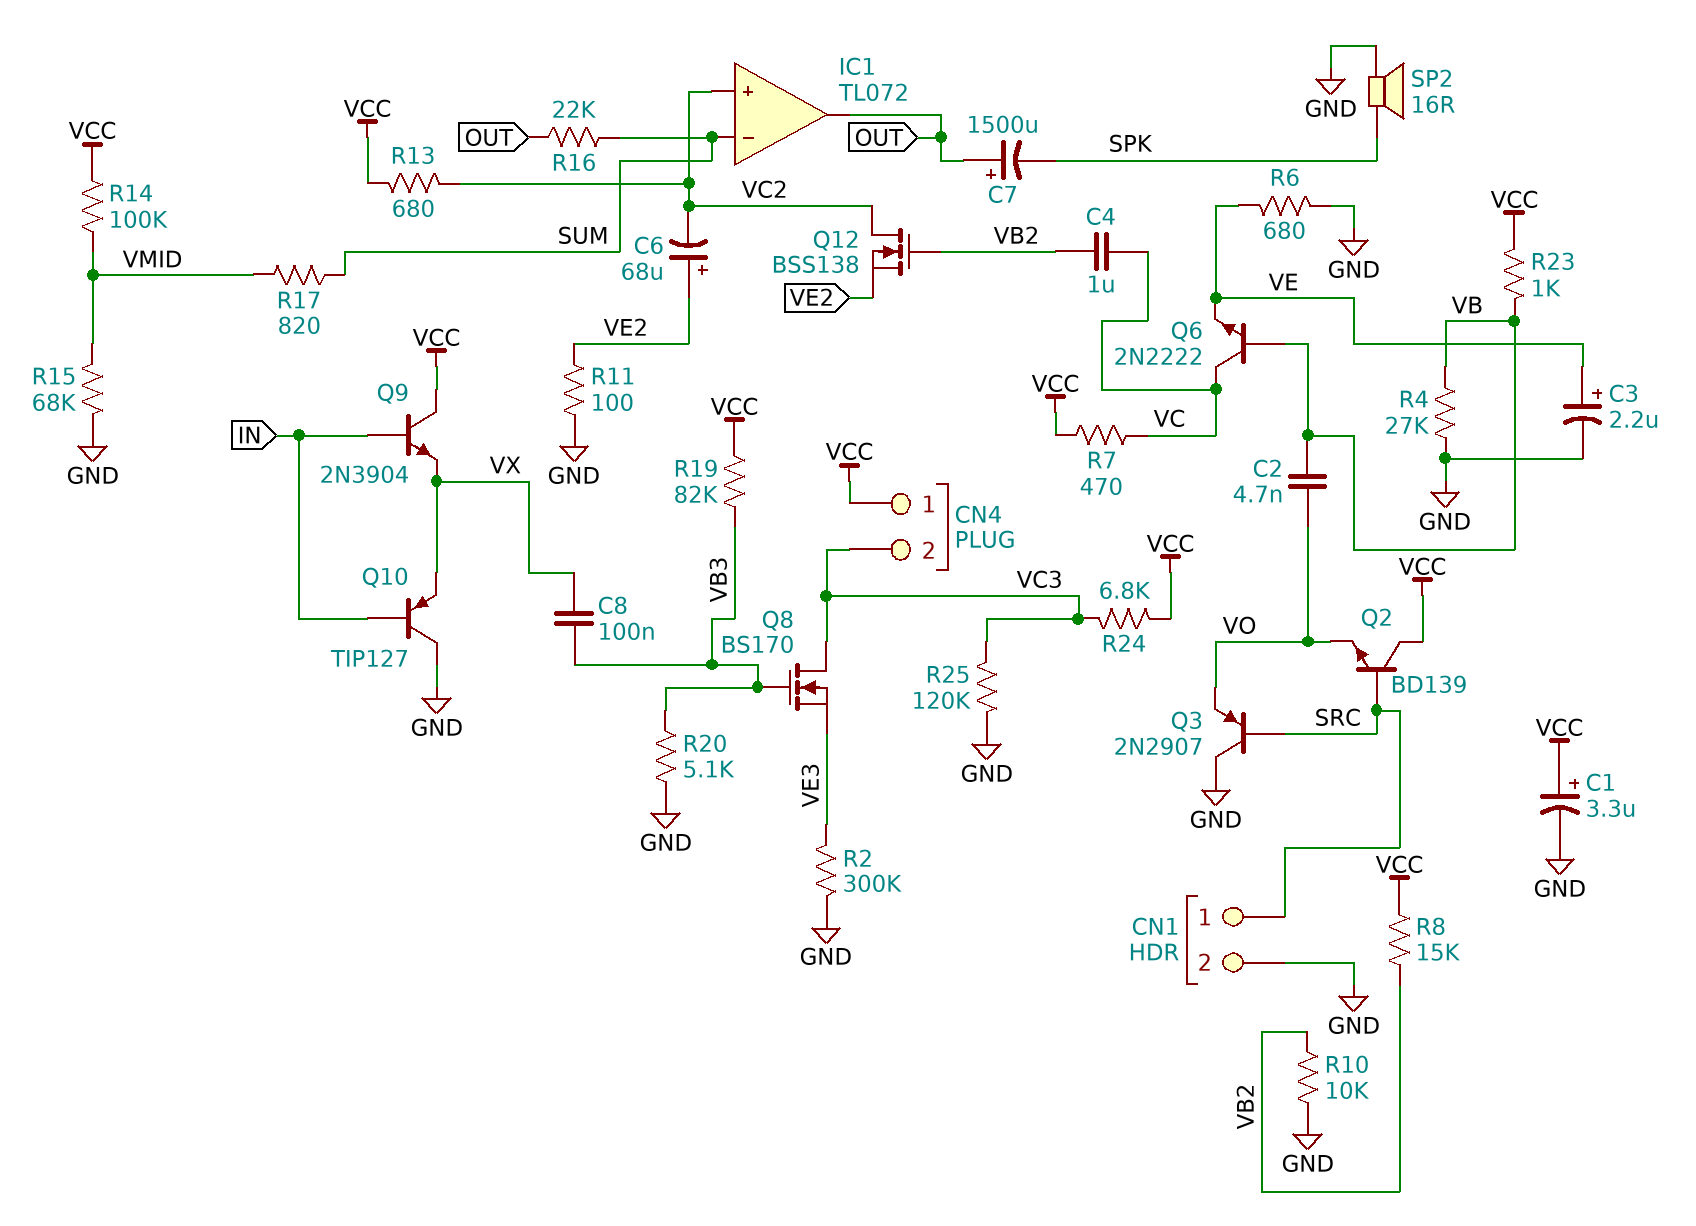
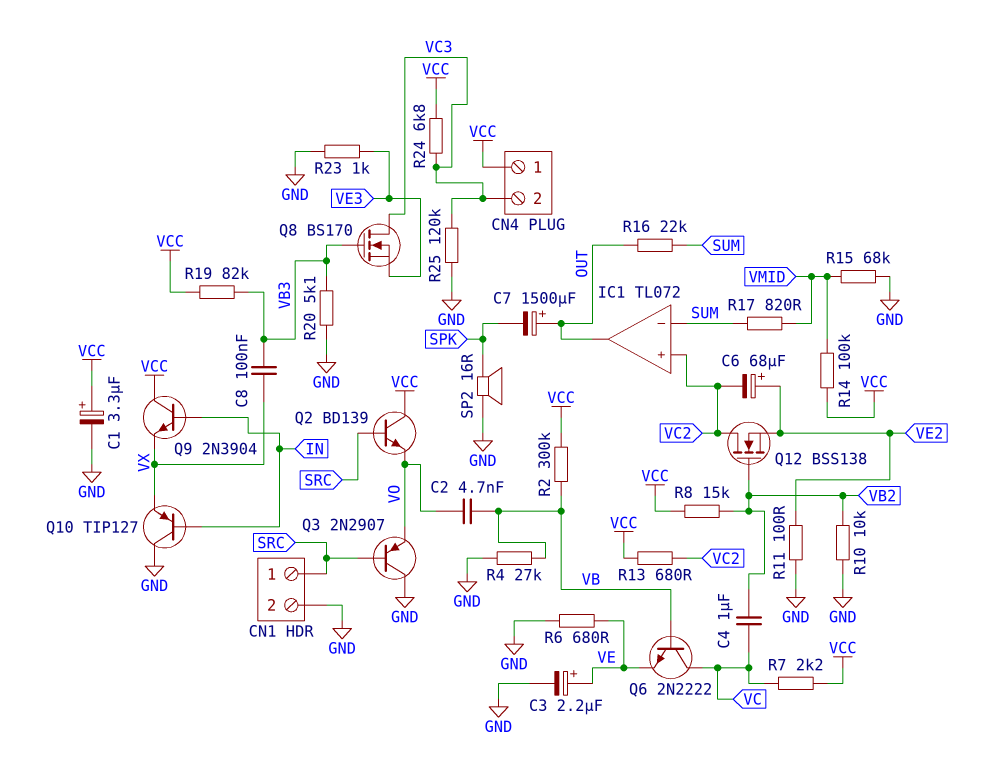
R2: 300k (GND, VE3) -> 300k (VB, VCC)
R7: 470 (VC, VCC) -> 2.2k (VC, VCC)
R23: 1k (VB, VCC) -> 1k (GND, VE3)

